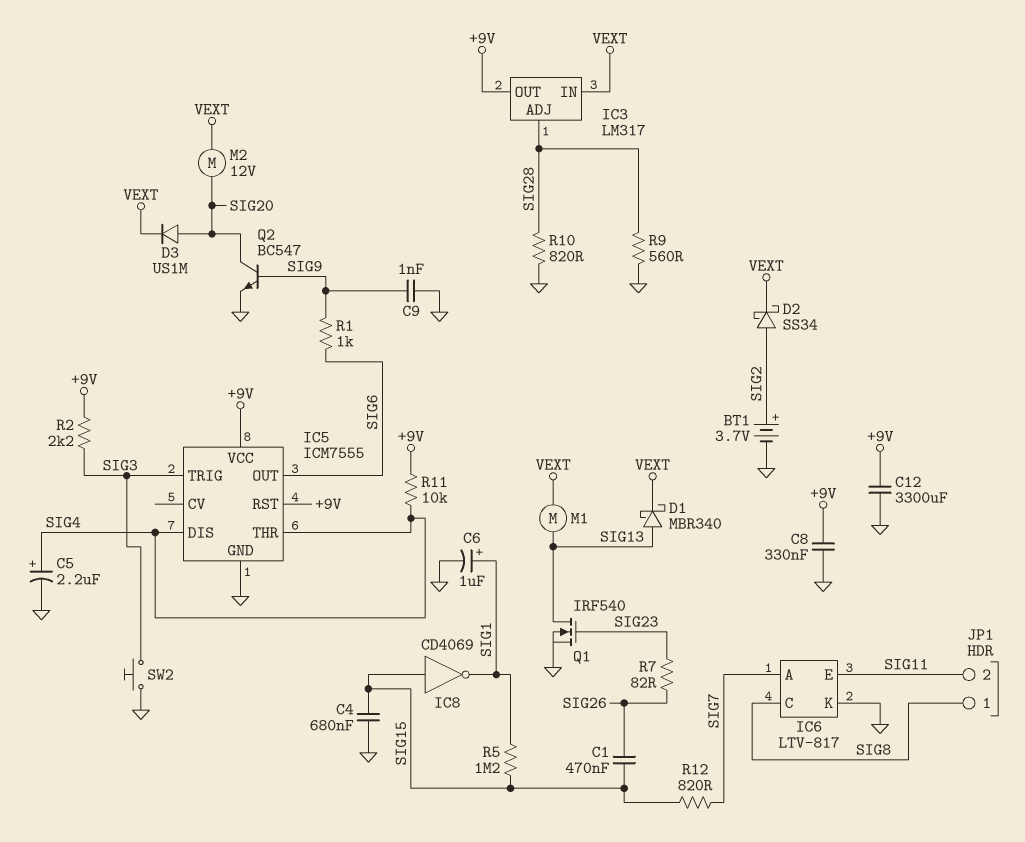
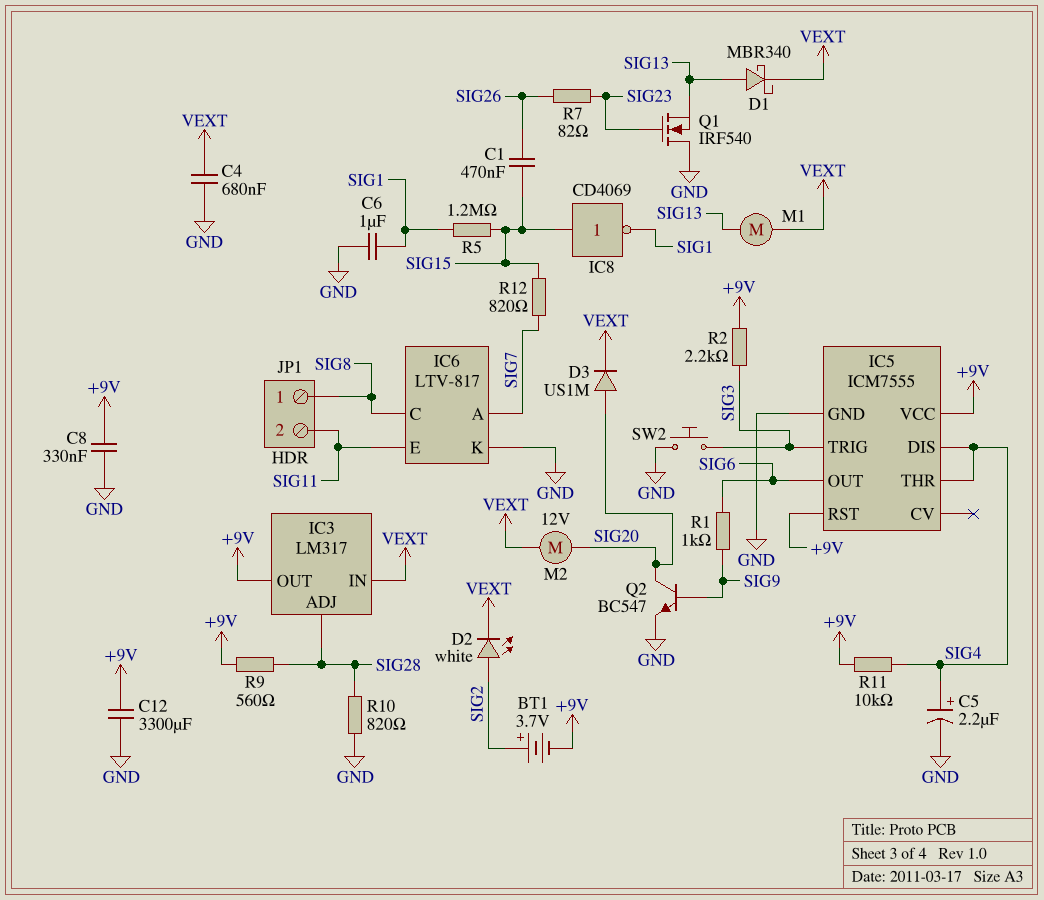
BT1: 3.7V (plus SIG2, minus GND) -> 3.7V (plus SIG2, minus +9V)
C4: 680nF (GND, SIG15) -> 680nF (GND, VEXT)
C6: 1uF (plus SIG1, minus GND) -> 1uF (GND, SIG1)
C9: 1nF (GND, SIG9) -> none
D2: schottky SS34 (A SIG2, K VEXT) -> LED white (A SIG2, K VEXT)
Q1: NMOS IRF540 (G SIG23, D SIG13, S GND) -> NMOS IRF540 (G SIG23, D GND, S SIG13)
R9: 560 (GND, SIG28) -> 560 (+9V, SIG28)

